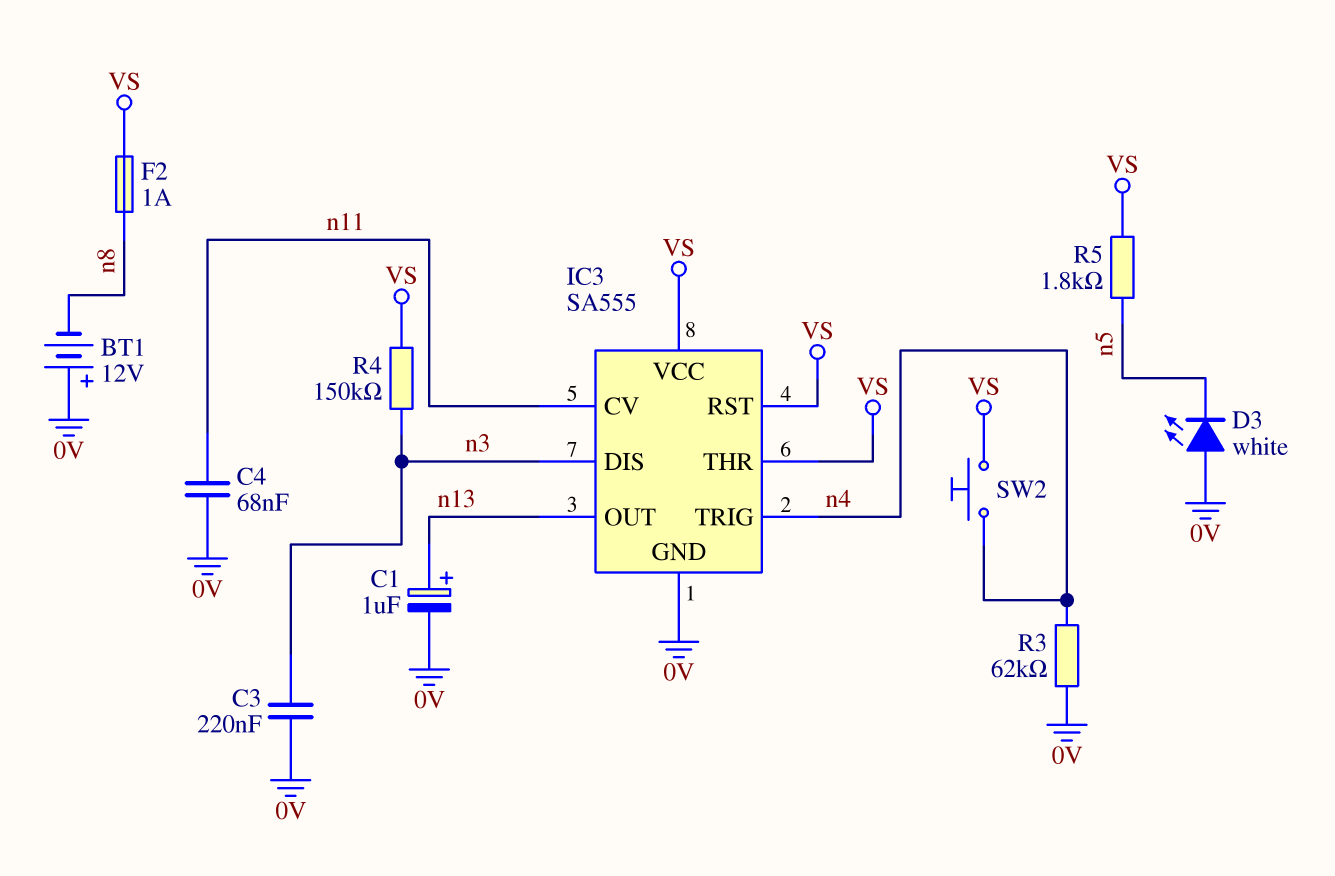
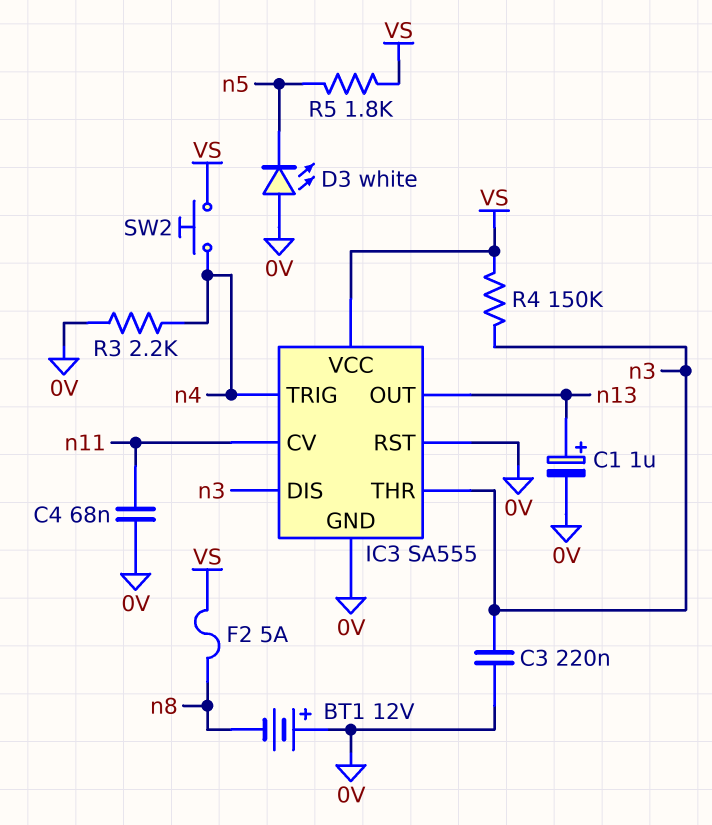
F2: 1A (VS, n8) -> 5A (VS, n8)
IC3 pin RST: VS -> 0V
IC3 pin THR: VS -> n3
R3: 62k (0V, n4) -> 2.2k (0V, n4)

